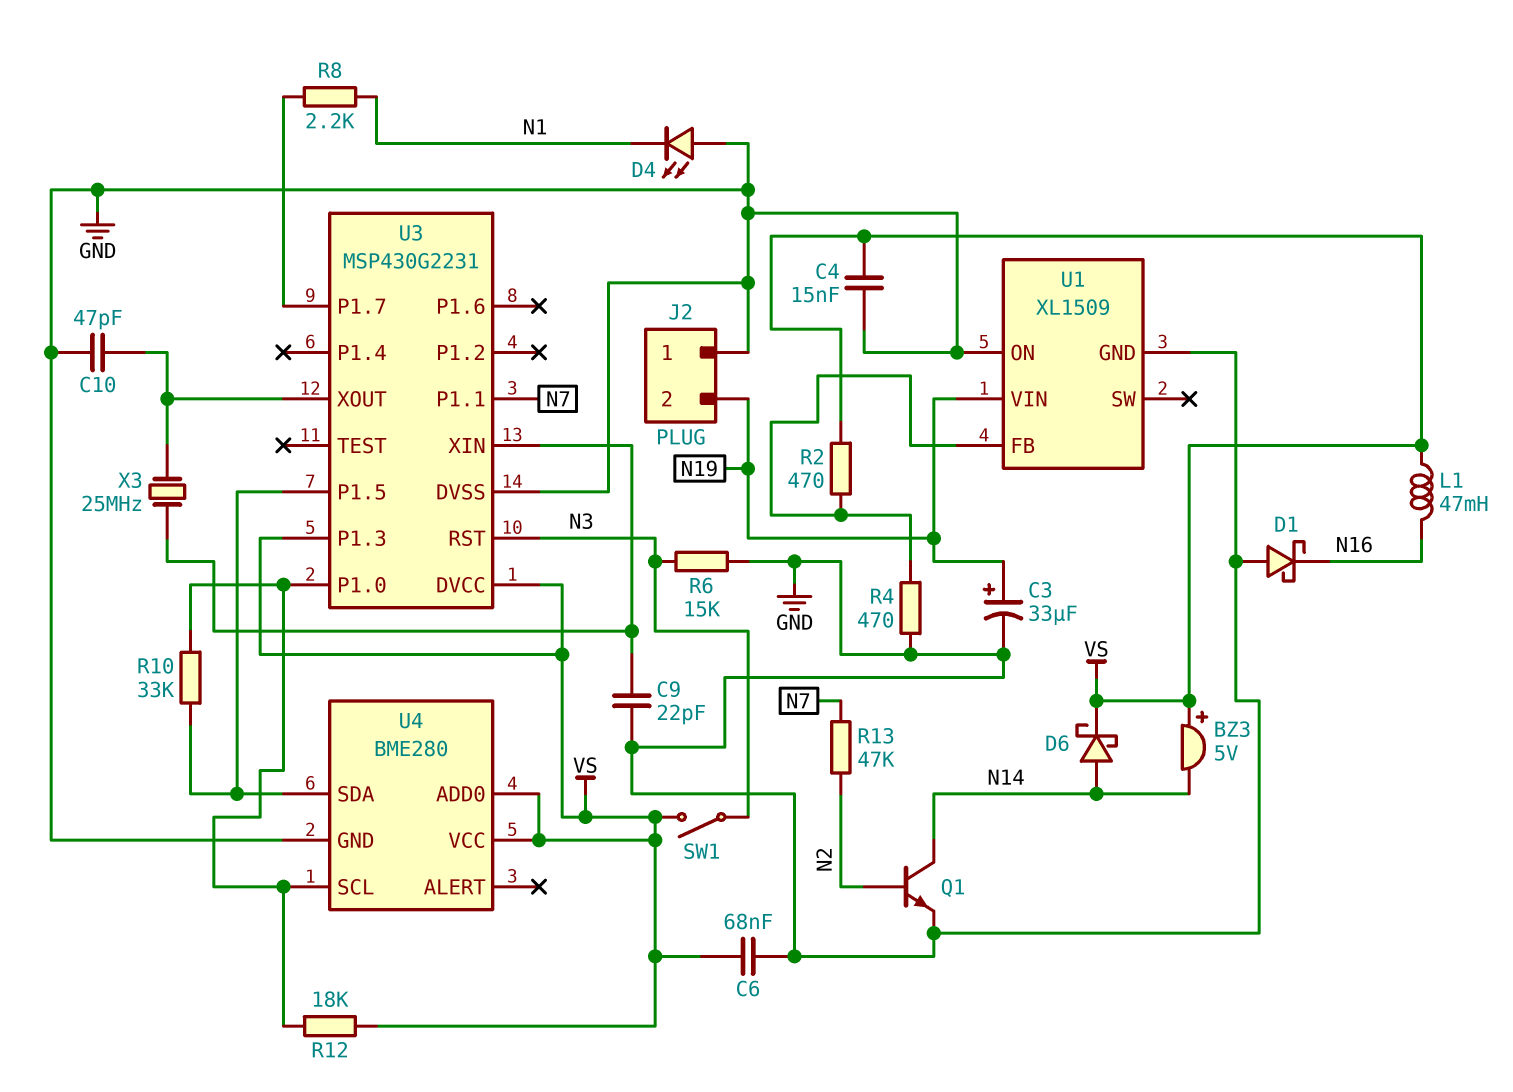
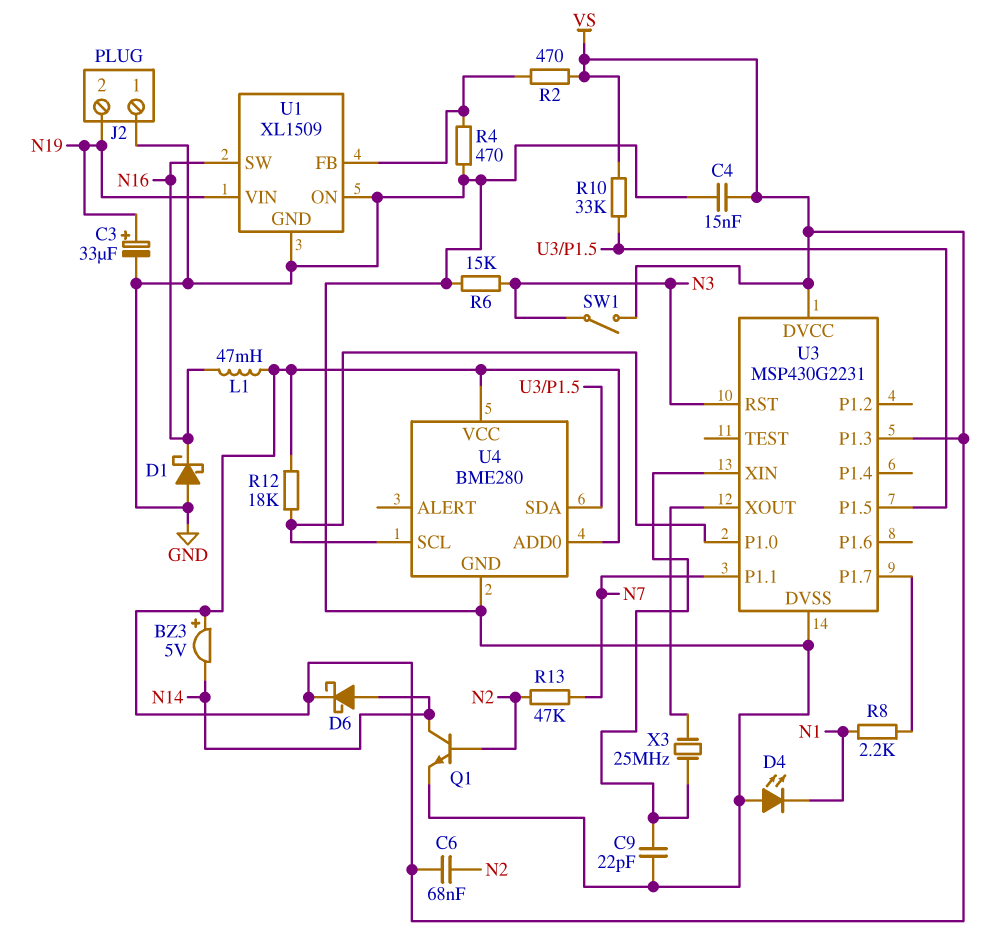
C6: 68nF (GND, VS) -> 68nF (N2, VS)
C10: 47pF (GND, U3/XOUT) -> none
R10: 33k (U3/P1.0, U3/P1.5) -> 33k (U3/P1.5, VS)
U1 pin SW: none -> N16

